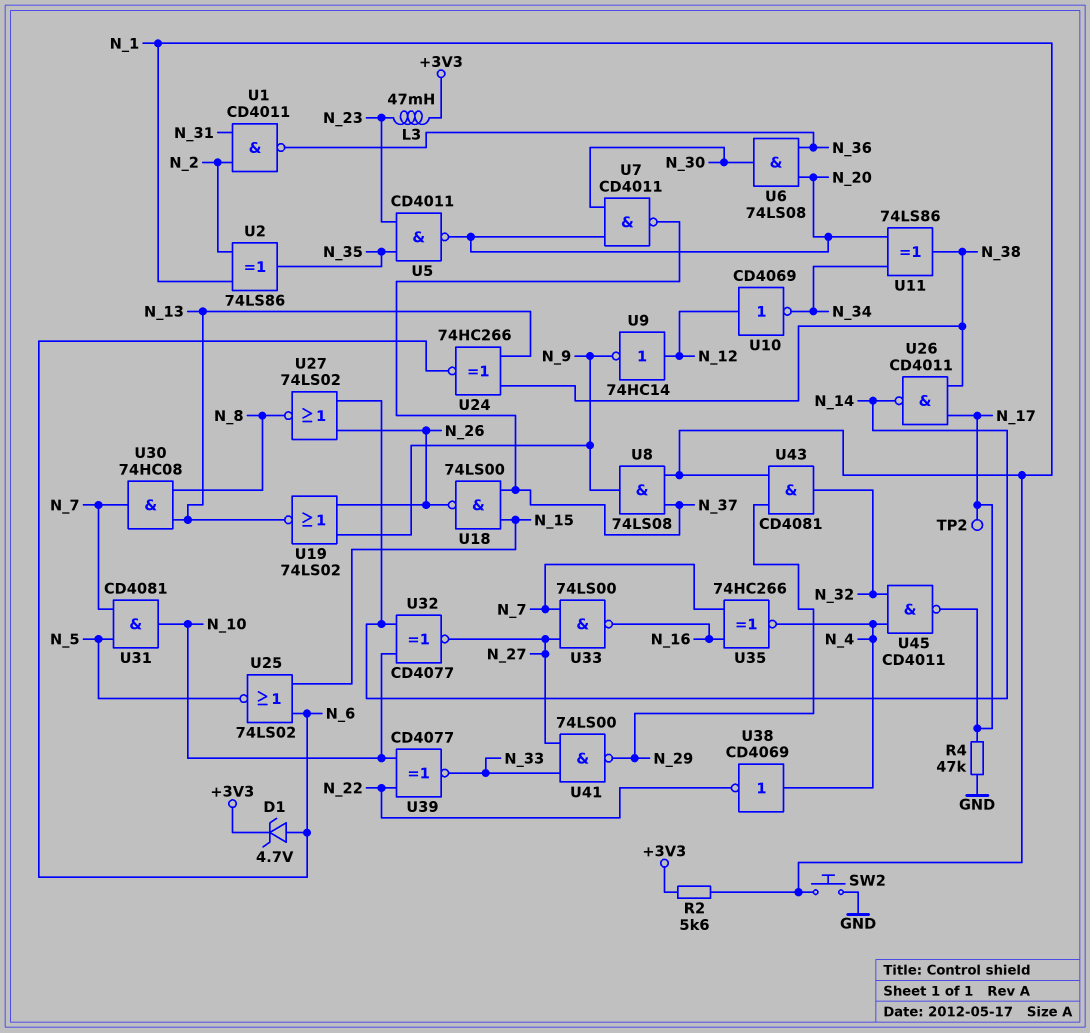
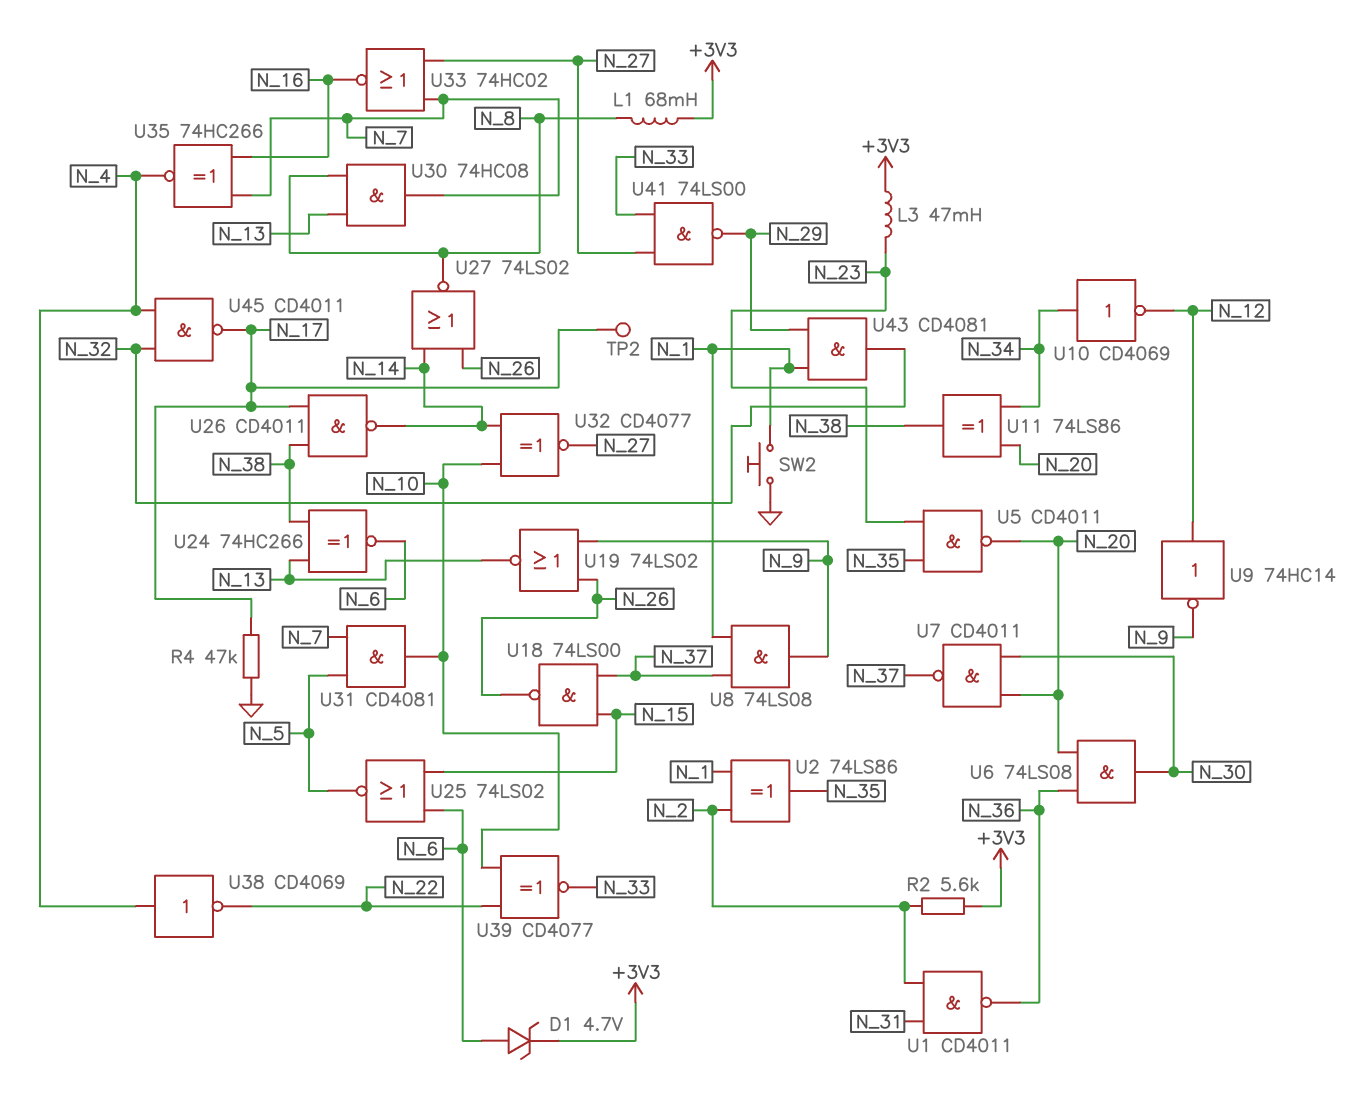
L1: none -> 68mH (+3V3, N_8)
R2: 5.6k (+3V3, N_1) -> 5.6k (+3V3, N_2)
U10: NOT CD4069 (in N_12, out N_34) -> NOT CD4069 (in N_34, out N_12)
U33: NAND 74LS00 (in N_7, in N_27, out N_16) -> NOR 74HC02 (in N_7, in N_27, out N_16)

